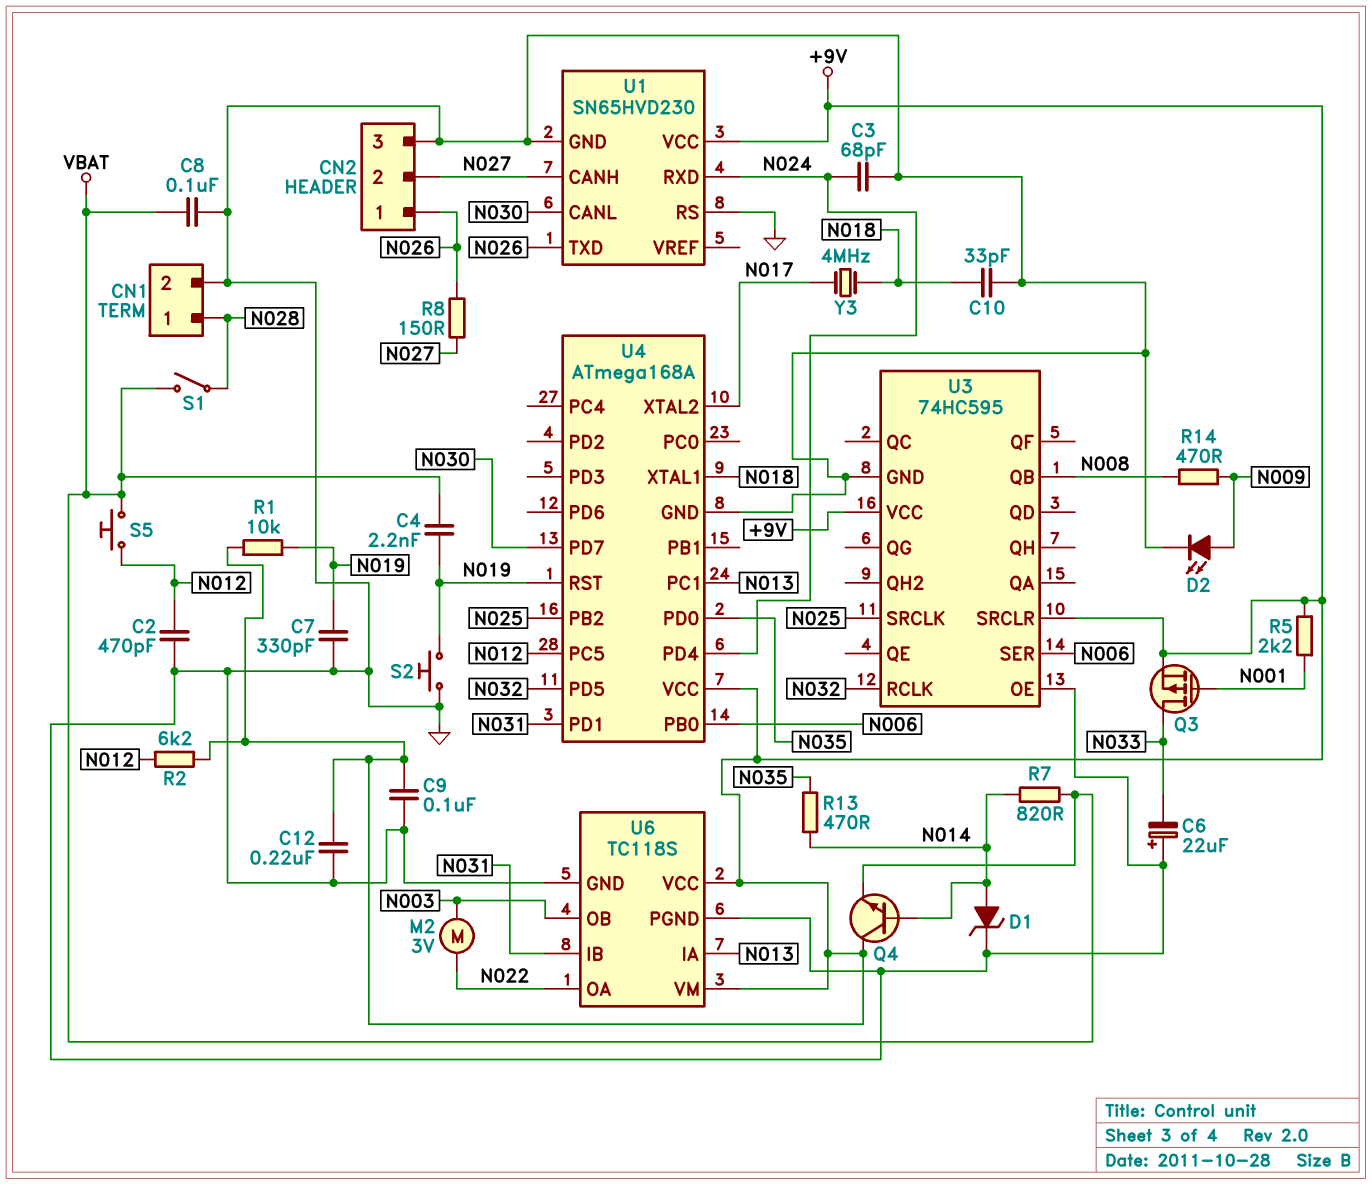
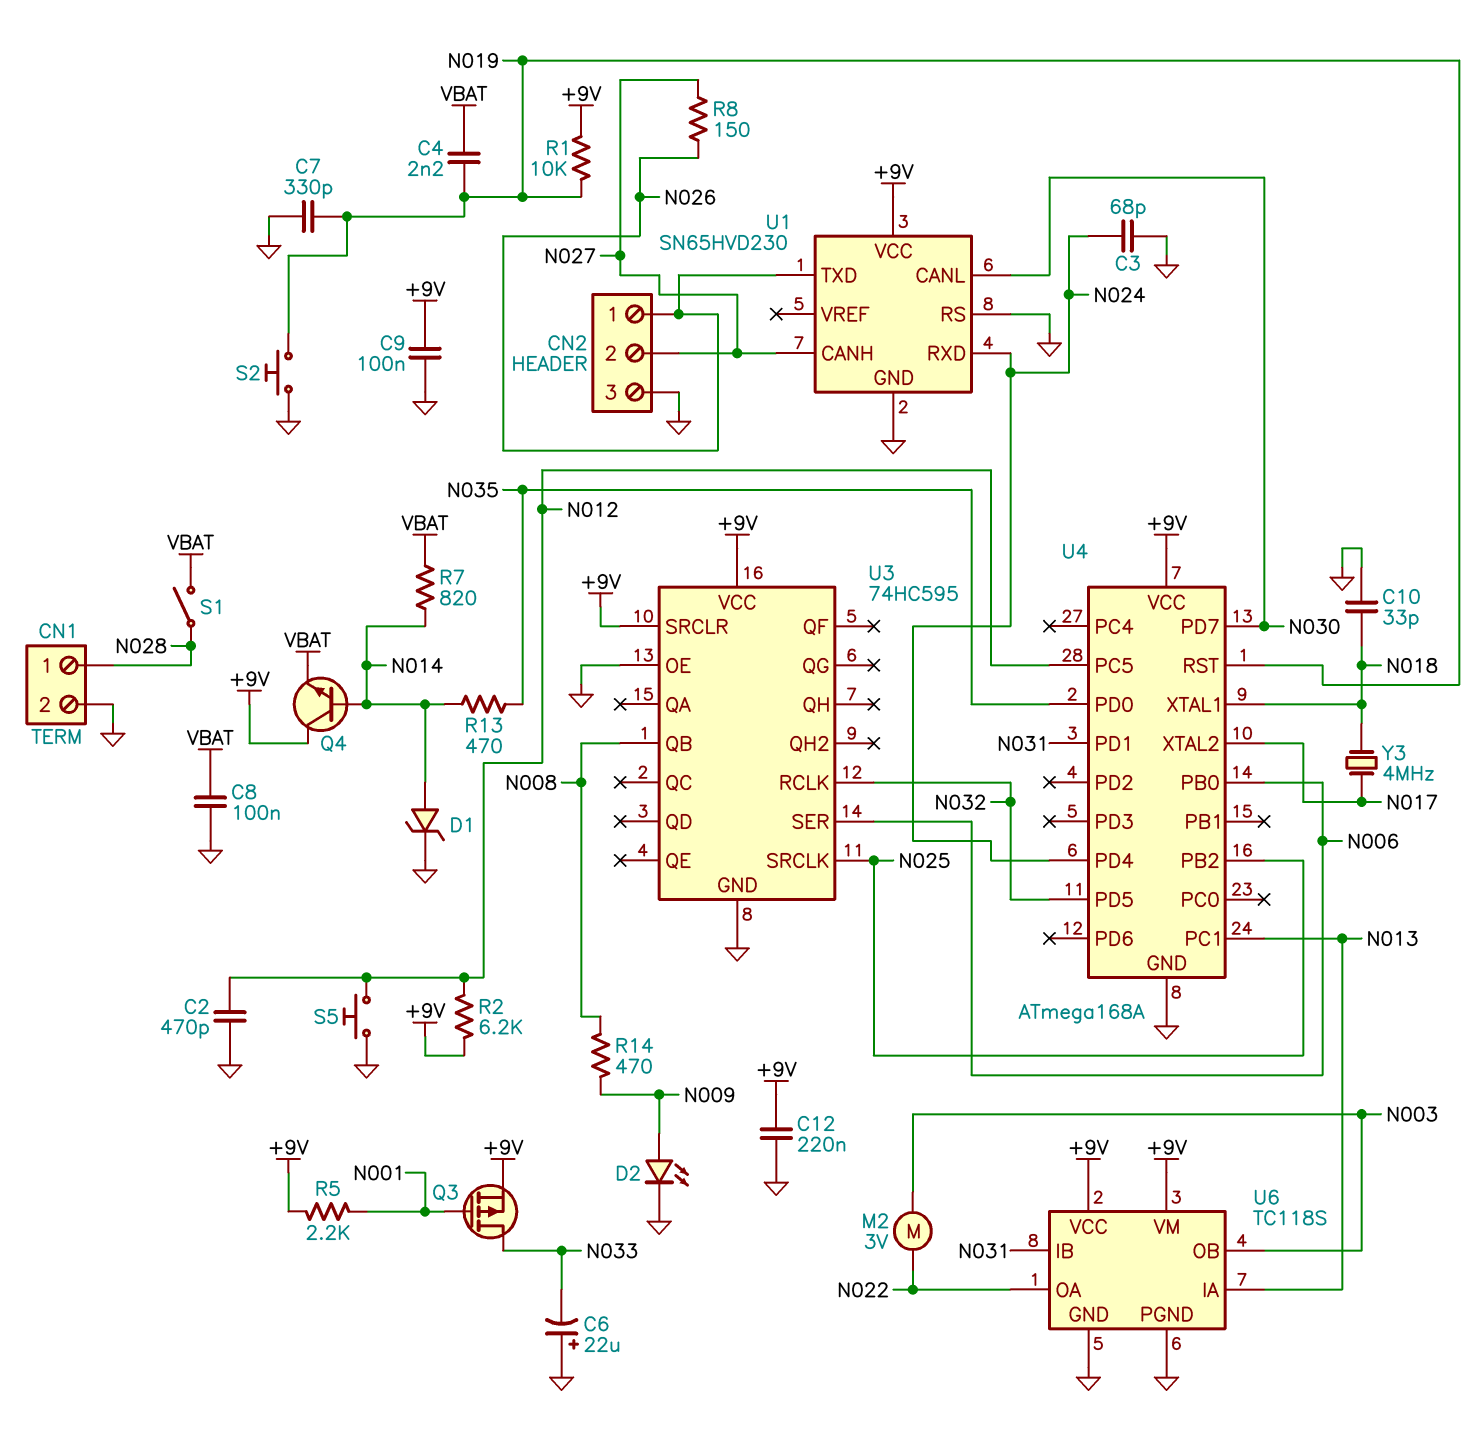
S5: button (N012, VBAT) -> button (GND, N012)

